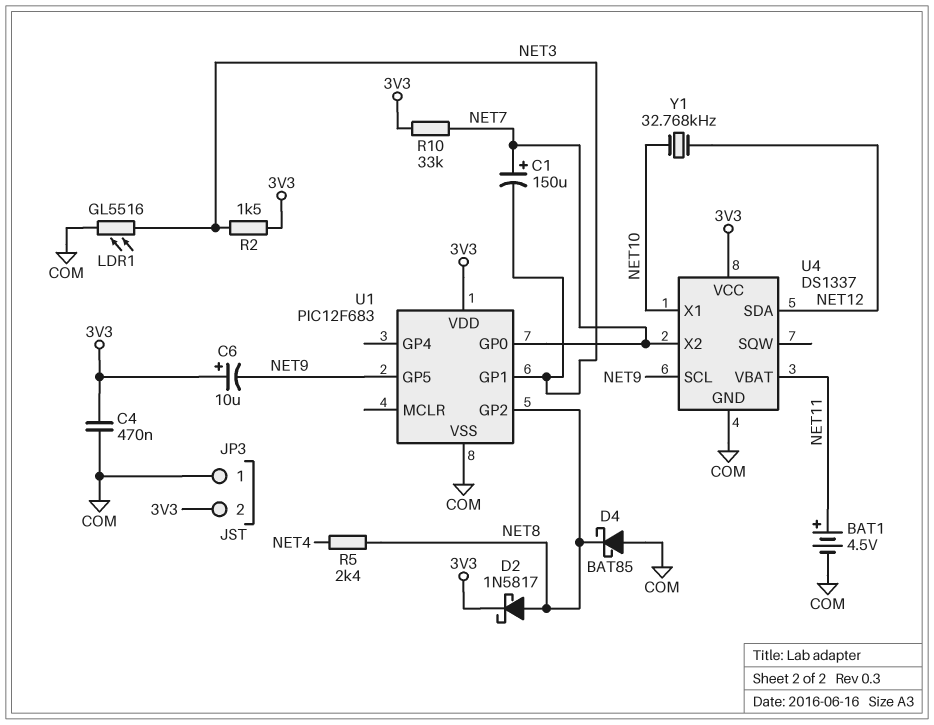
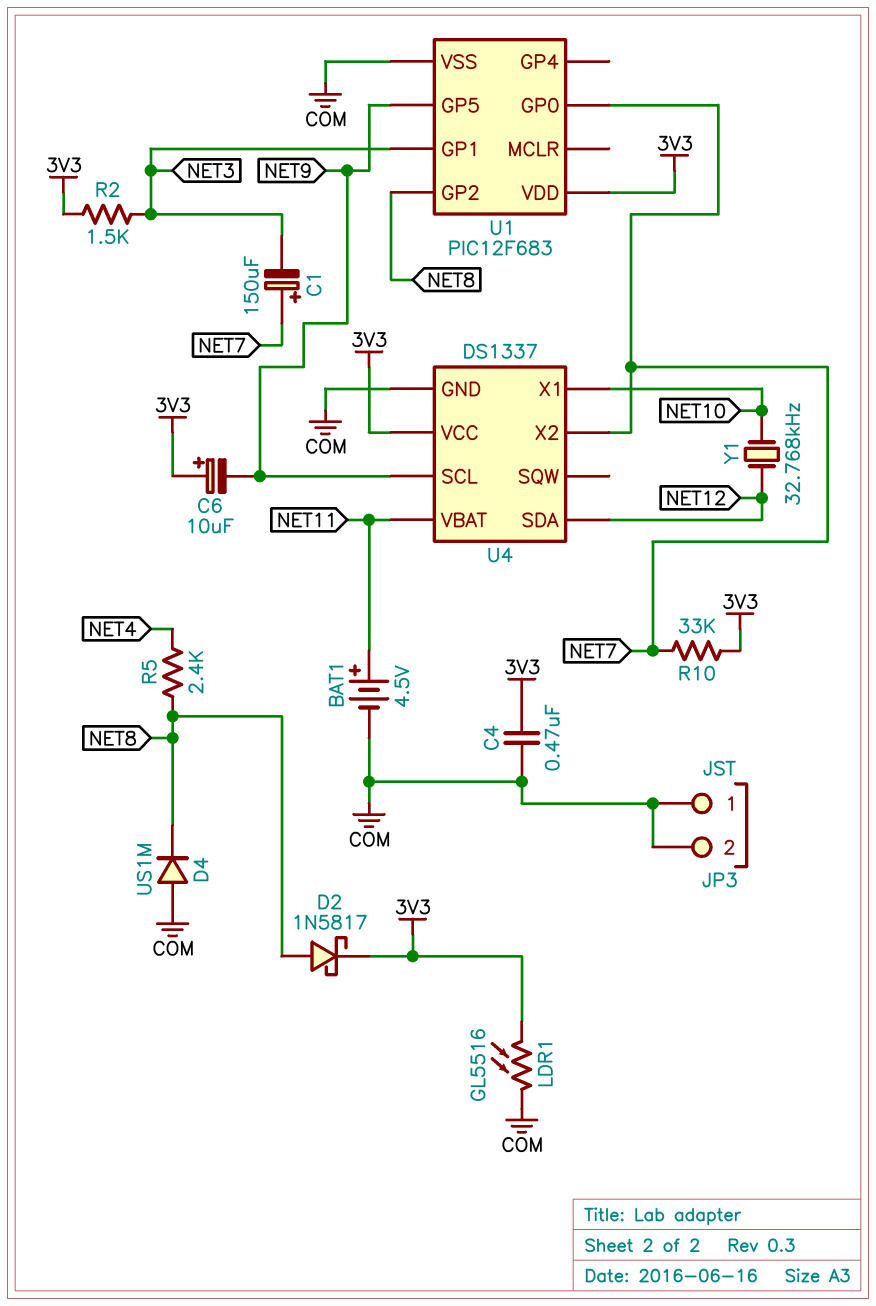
D4: schottky BAT85 (A COM, K NET8) -> diode US1M (A COM, K NET8)
JP3 pin 2: 3V3 -> COM
LDR1: GL5516 (COM, NET3) -> GL5516 (3V3, COM)

